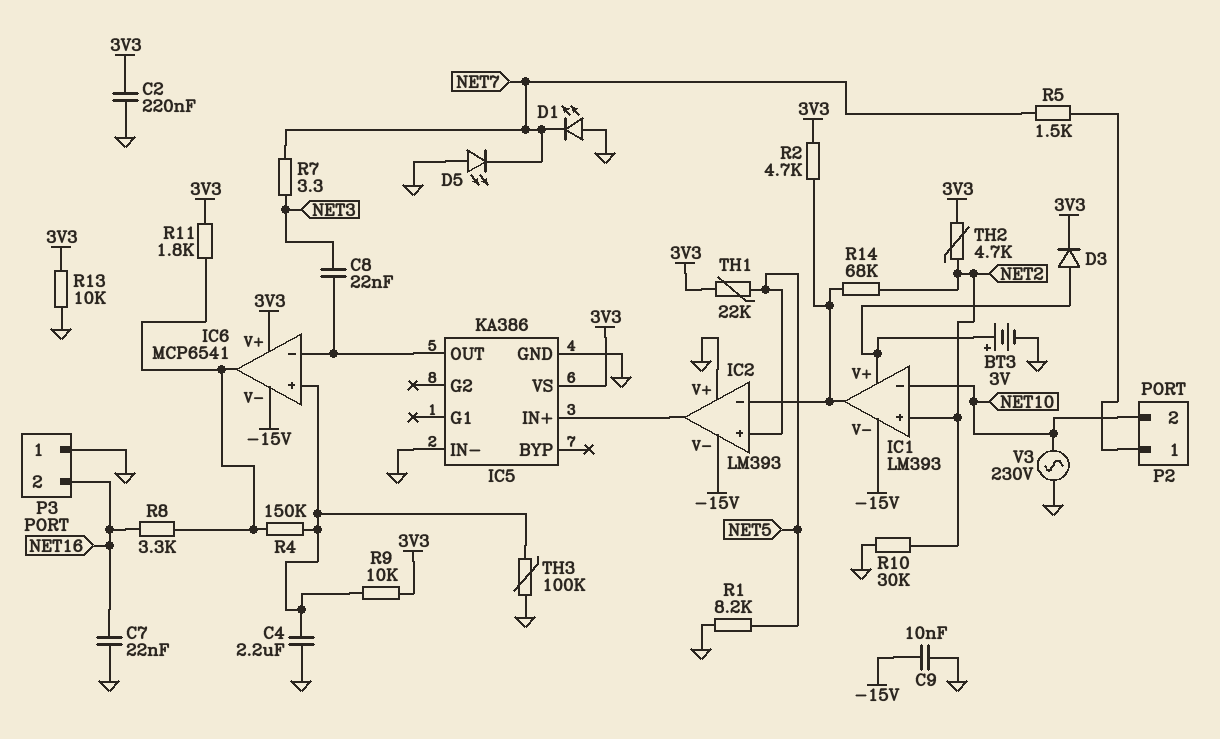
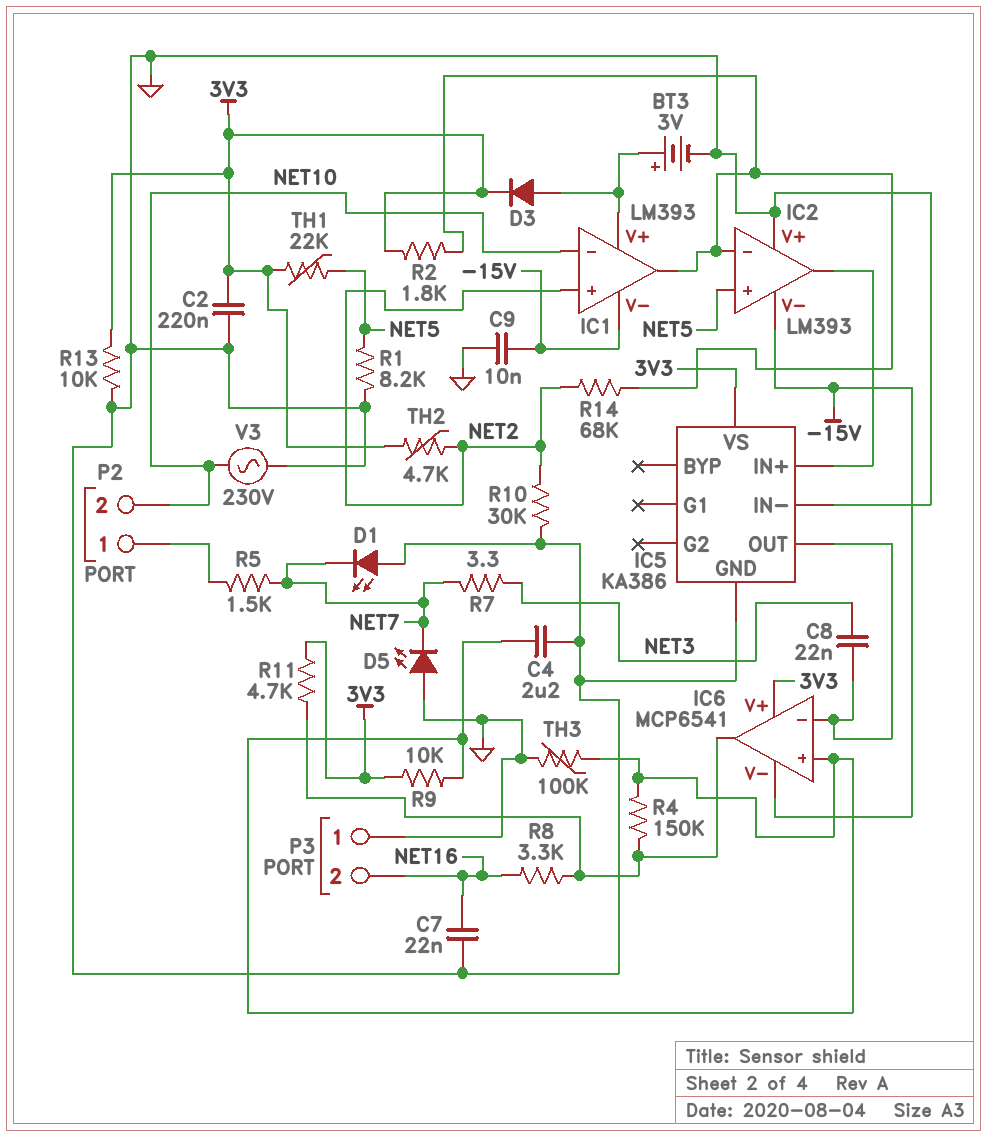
R2: 4.7k (3V3, IC1/out) -> 1.8k (3V3, IC1/out)
R11: 1.8k (3V3, IC6/out) -> 4.7k (3V3, IC6/out)

